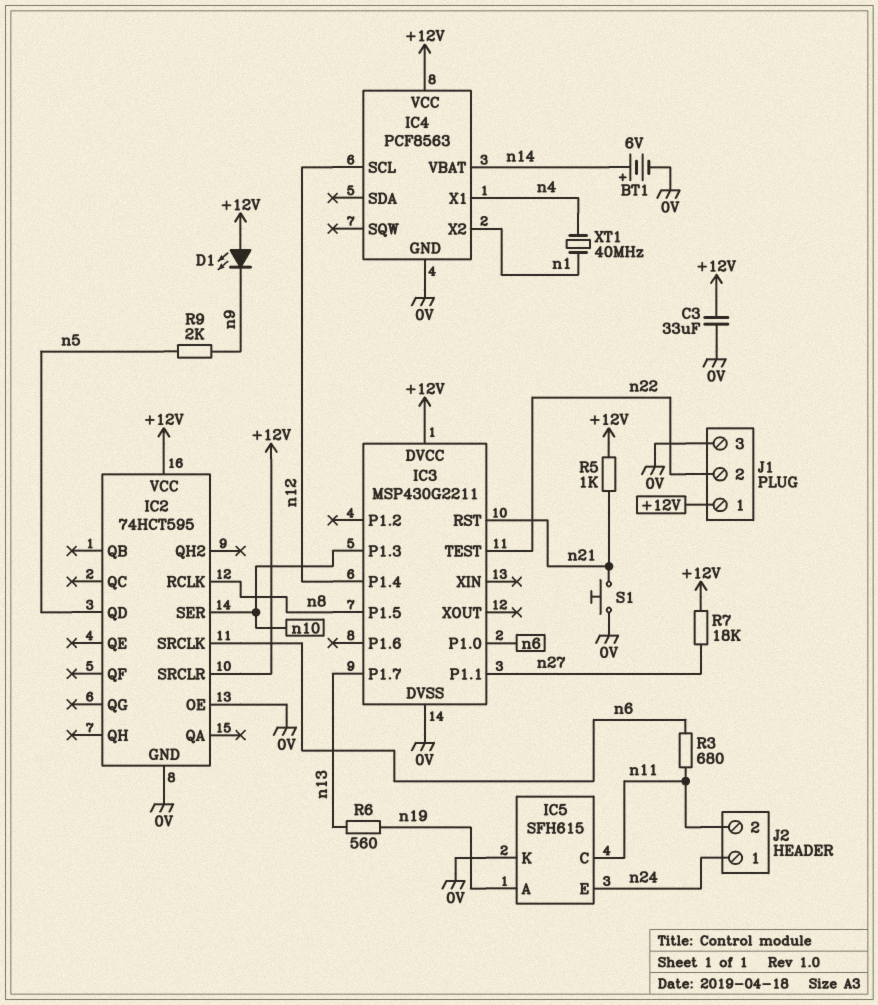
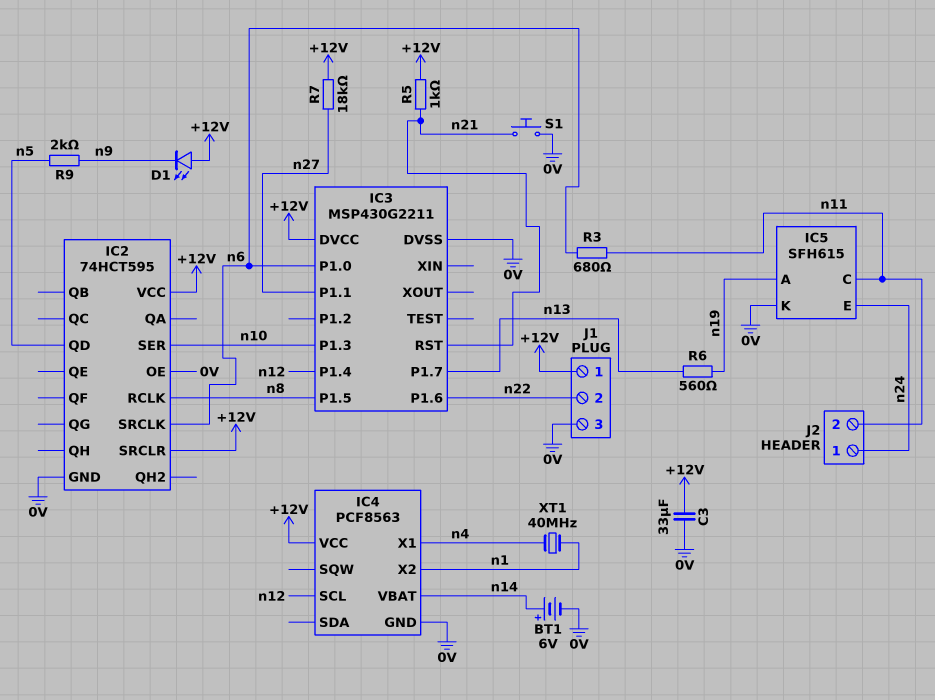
IC3 pin P1.6: none -> n22
IC3 pin TEST: n22 -> none

